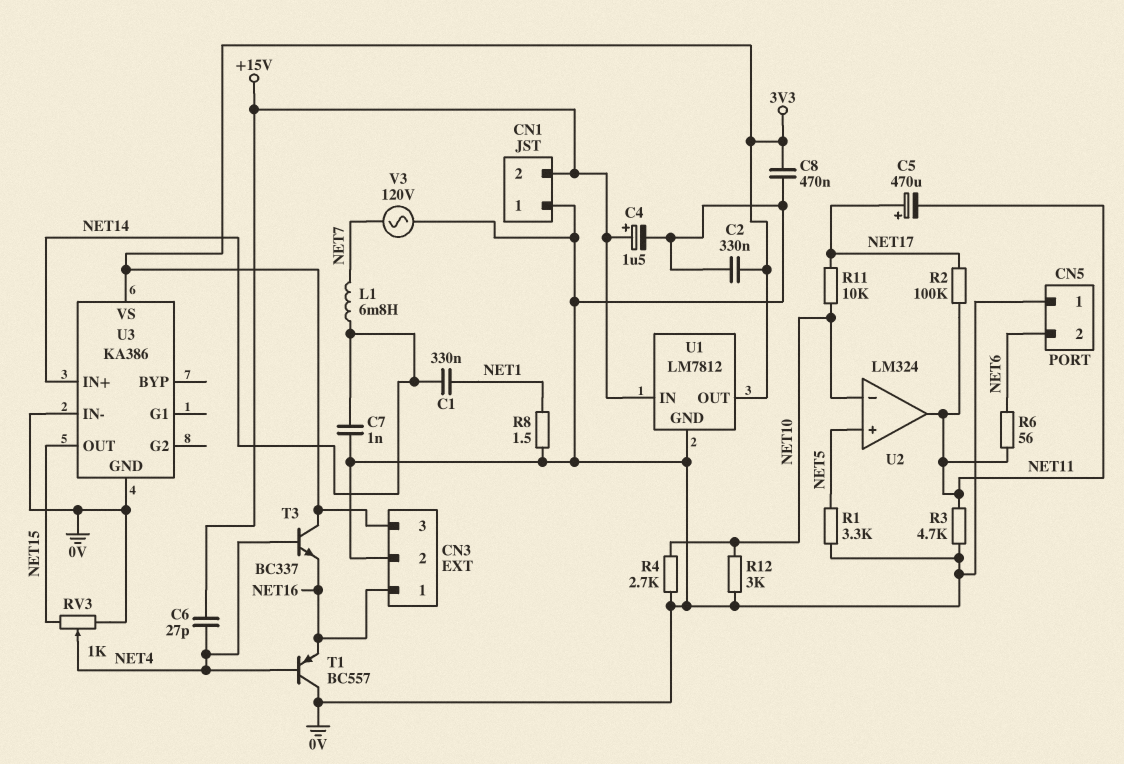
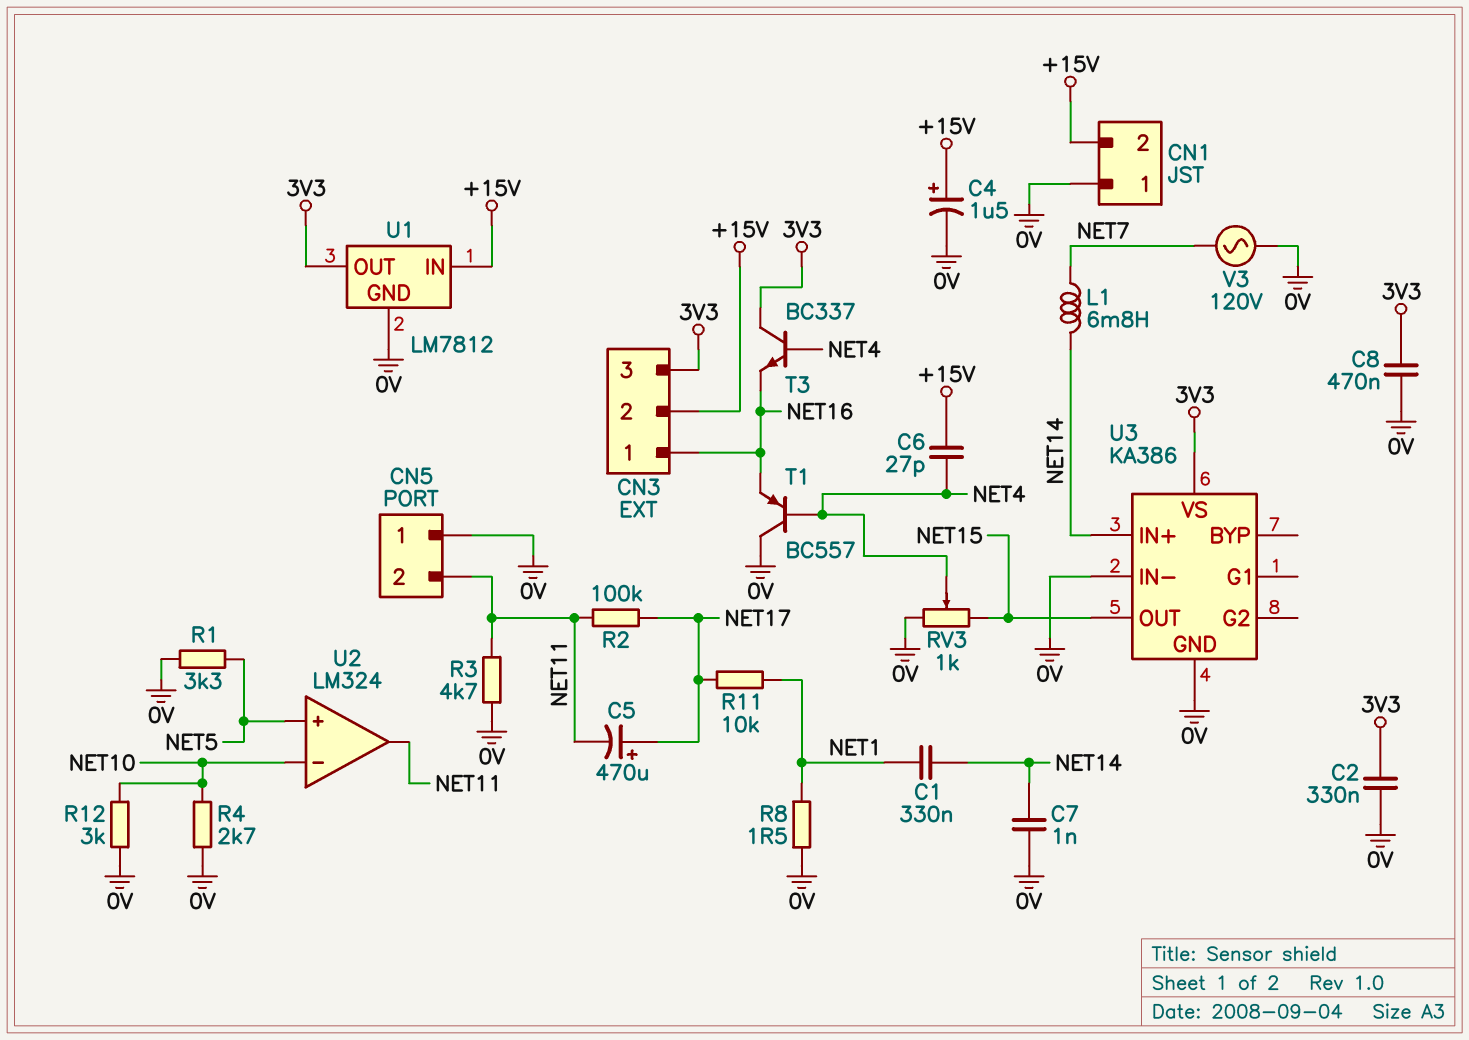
CN3 pin 2: 0V -> +15V
CN5 pin 2: NET6 -> NET11
R6: 56 (NET6, NET11) -> none
R11: 10k (NET10, NET17) -> 10k (NET1, NET17)

